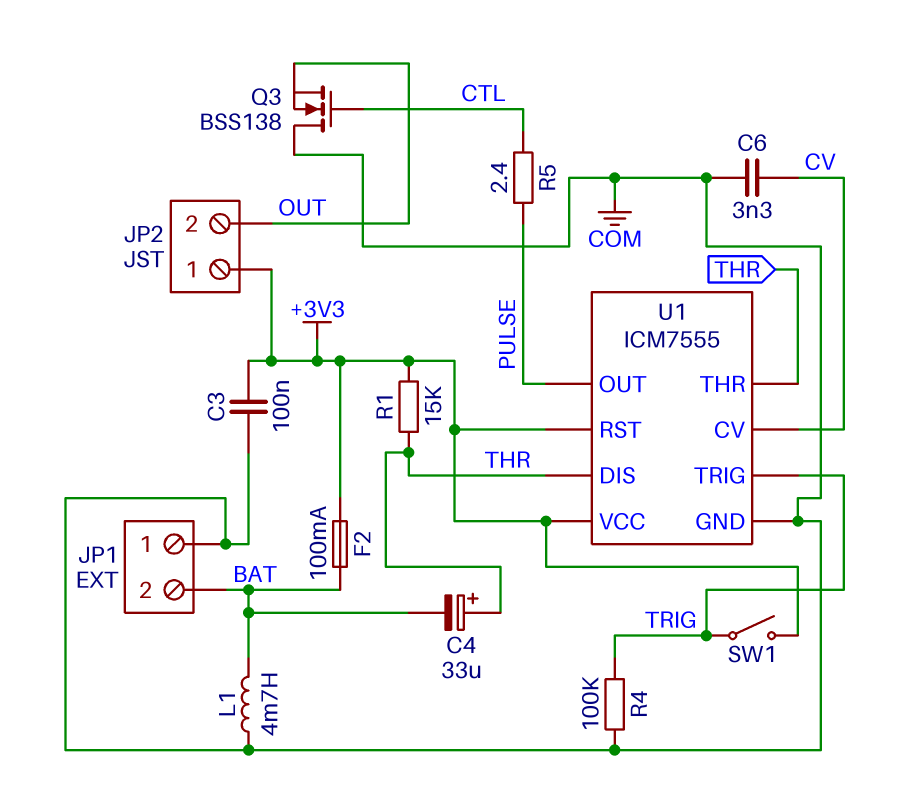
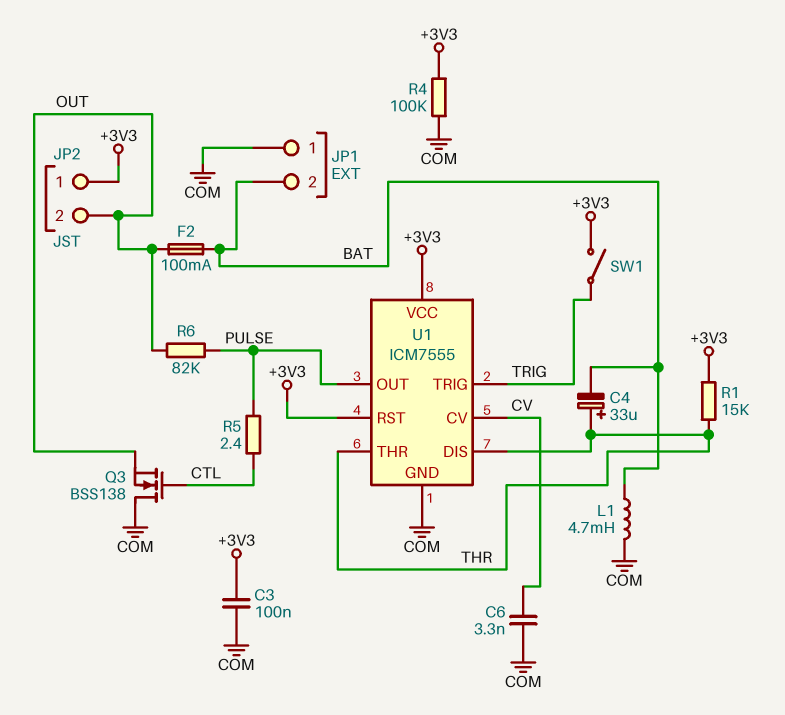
F2: 100mA (+3V3, BAT) -> 100mA (BAT, OUT)
R4: 100k (COM, TRIG) -> 100k (+3V3, COM)
R6: none -> 82k (OUT, PULSE)

